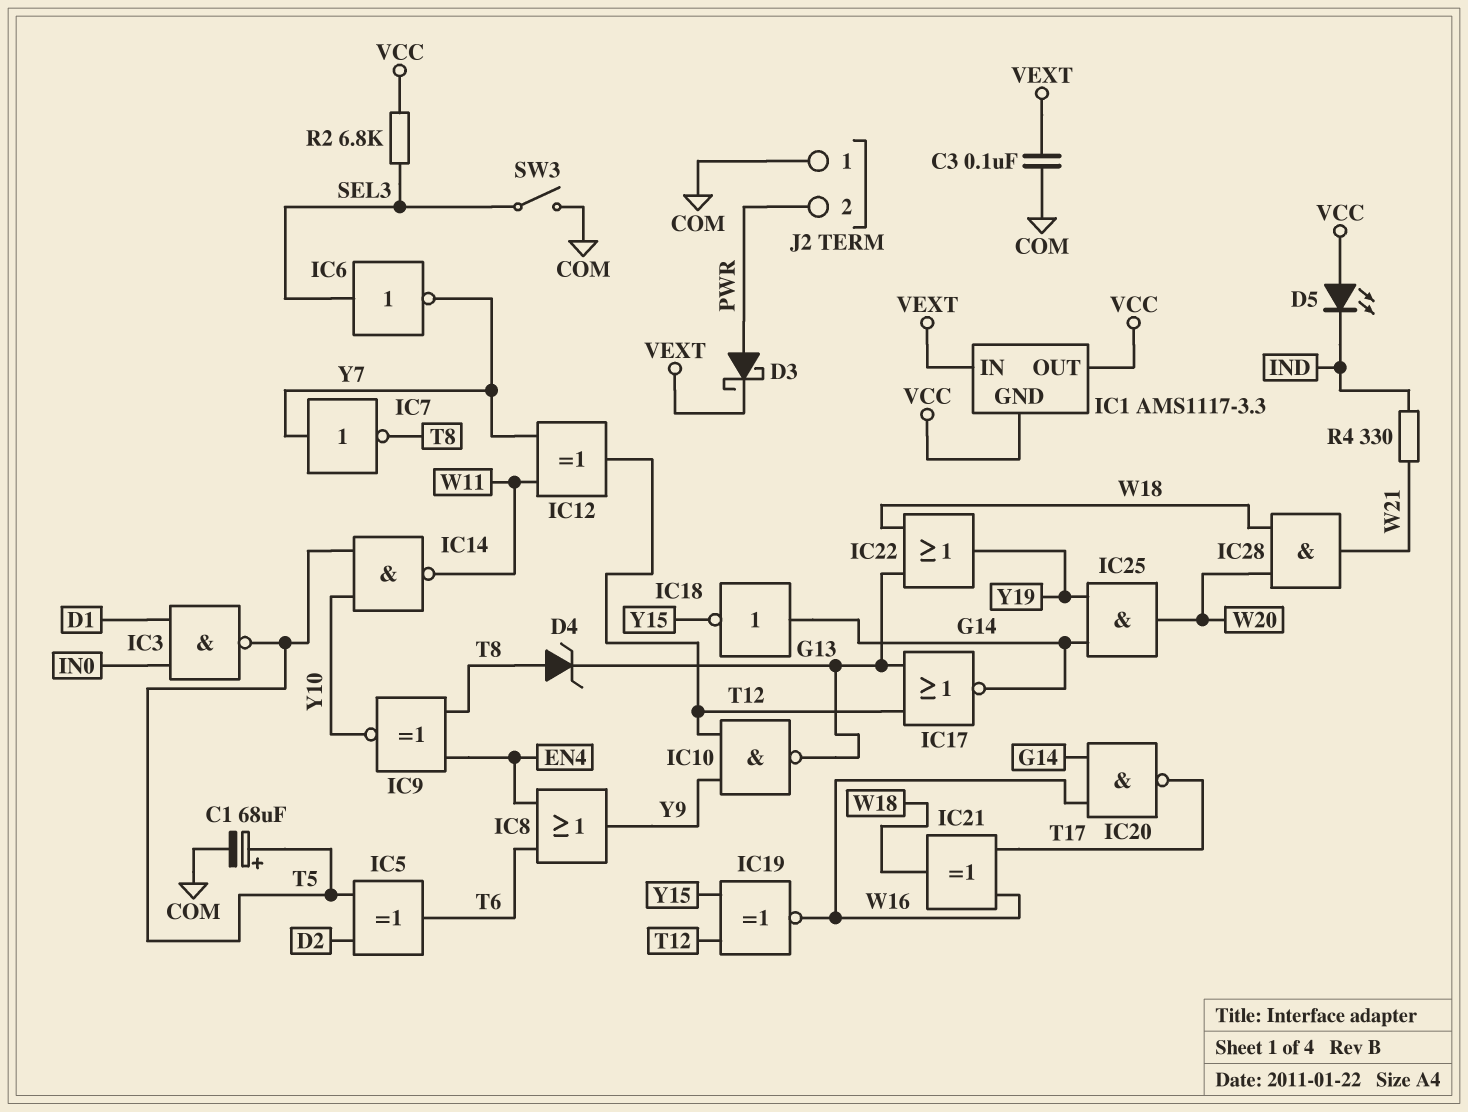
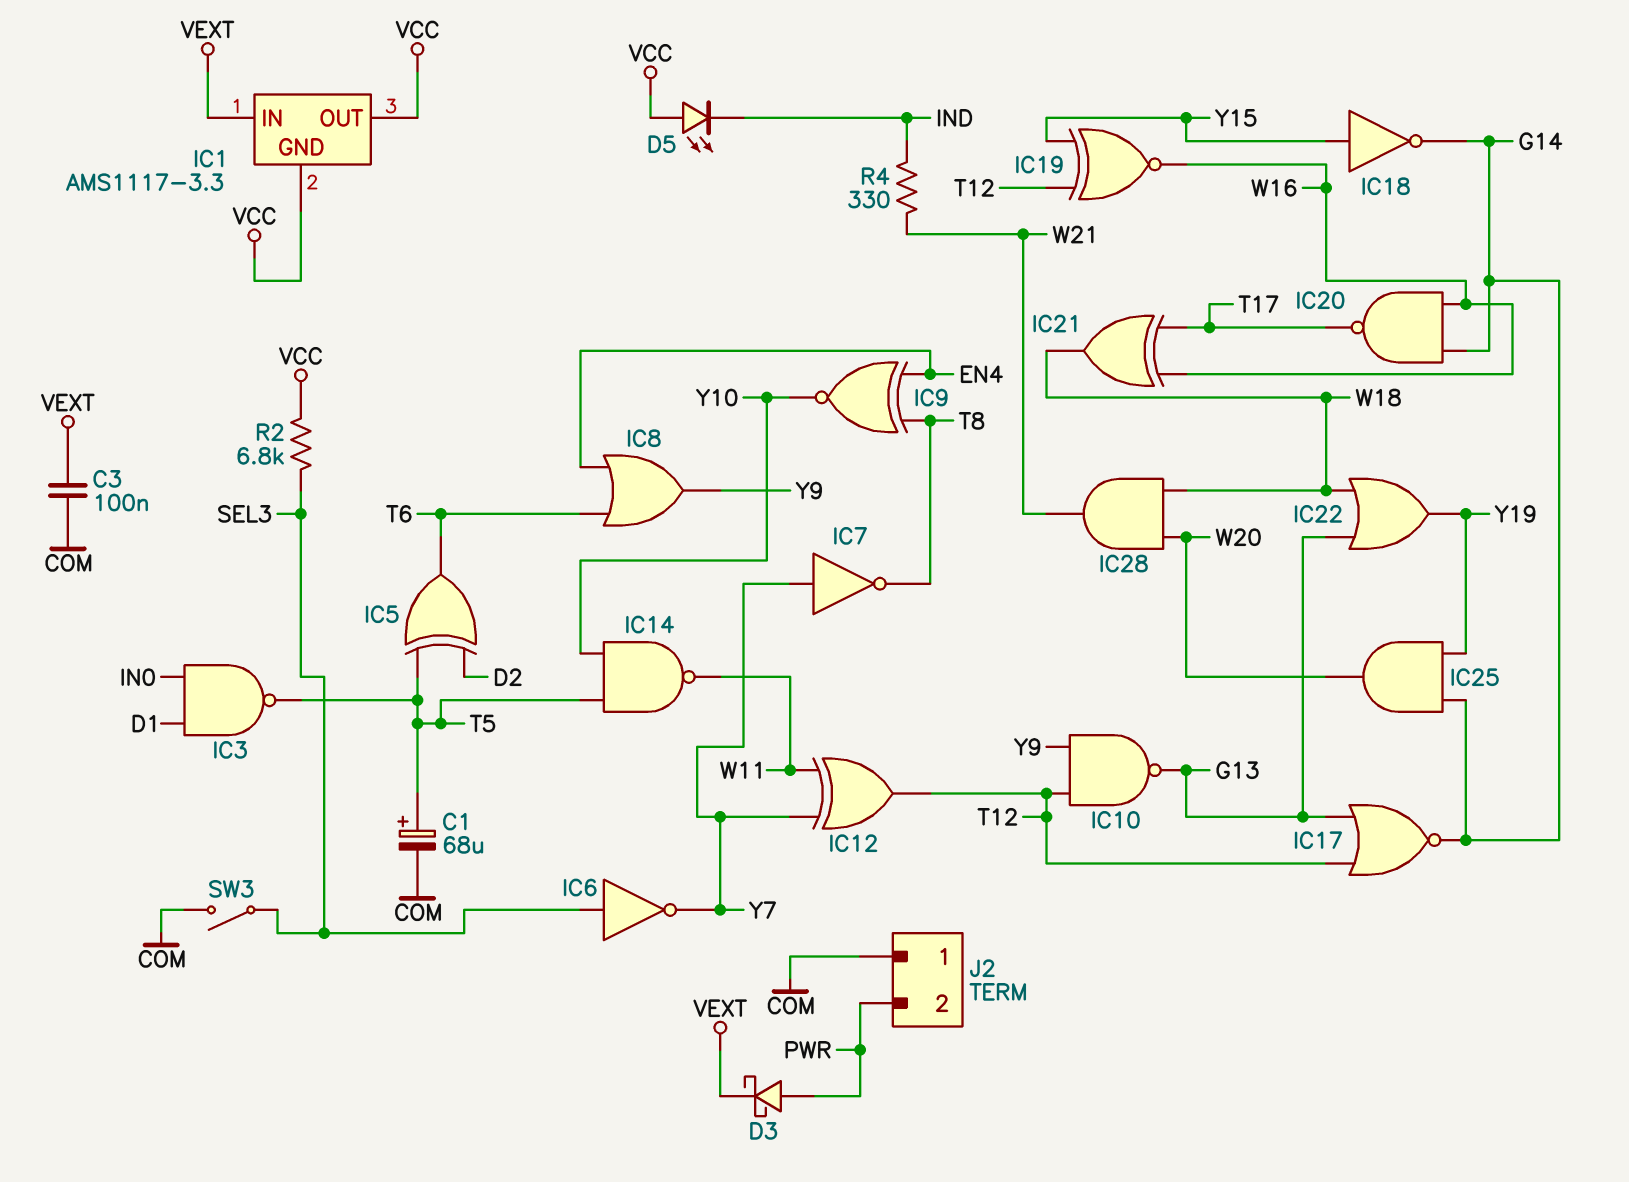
D4: zener (A T8, K G13) -> none
IC18: NOT (in G14, out Y15) -> NOT (in Y15, out G14)

